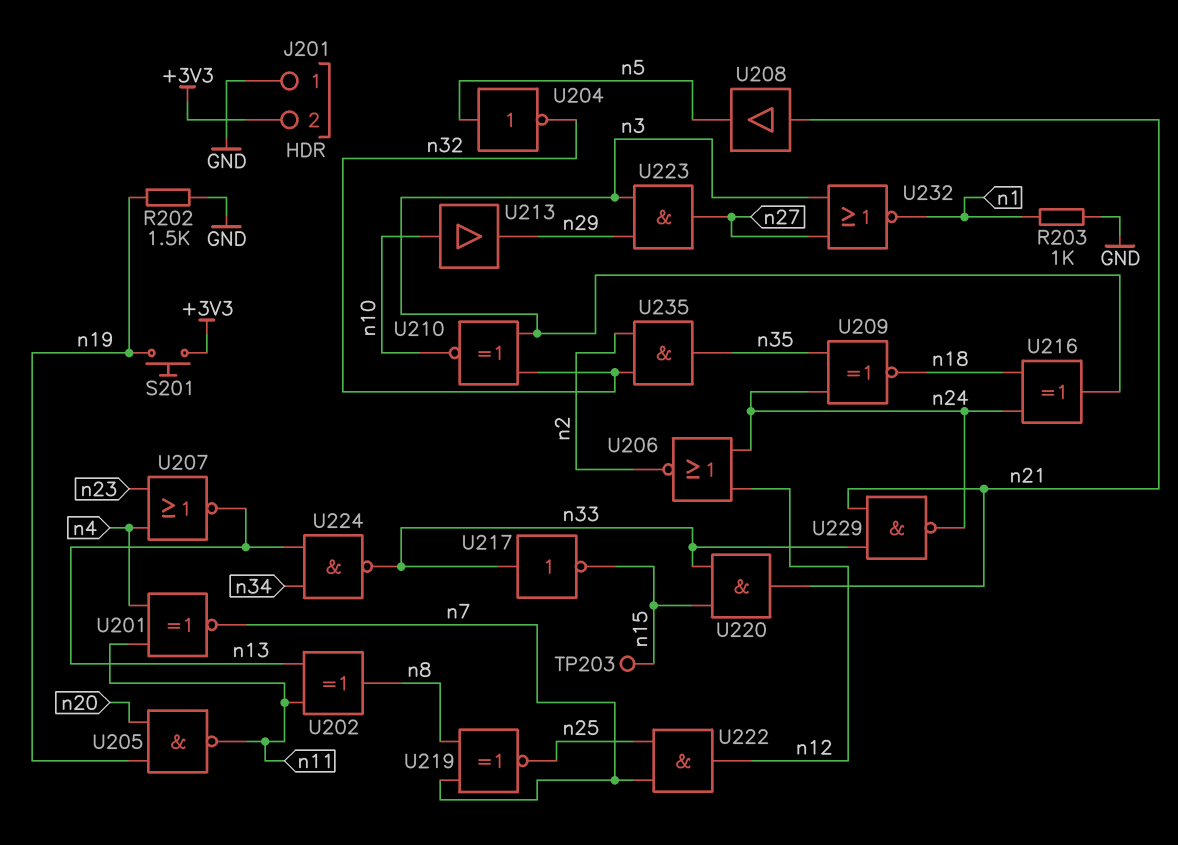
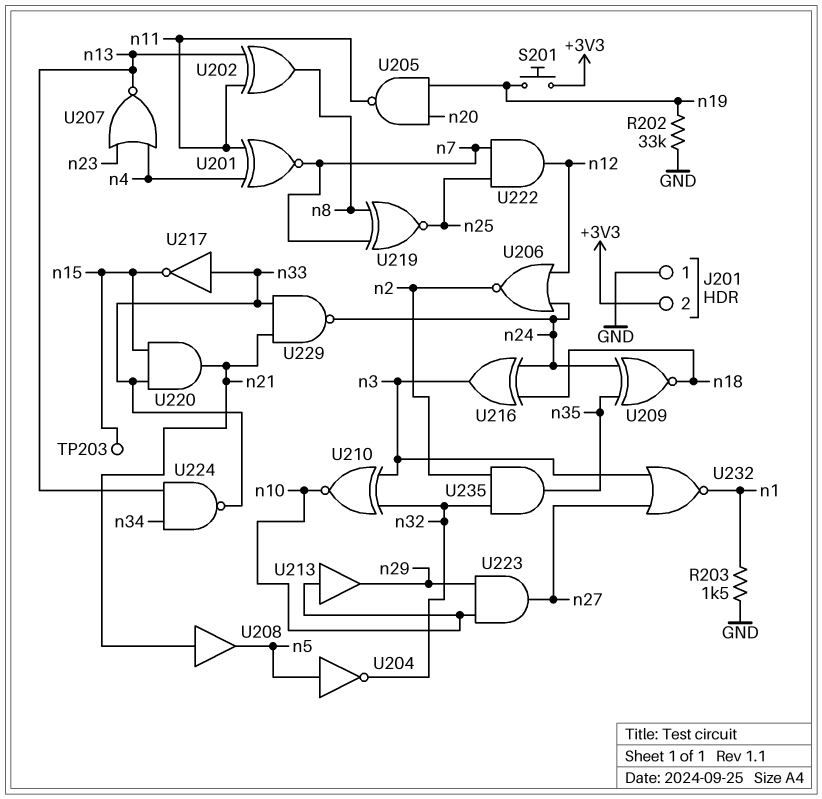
R202: 1.5k (GND, n19) -> 33k (GND, n19)
R203: 1k (GND, n1) -> 1.5k (GND, n1)
U223: AND (in n3, in n29, out n27) -> AND (in n10, in n29, out n27)

